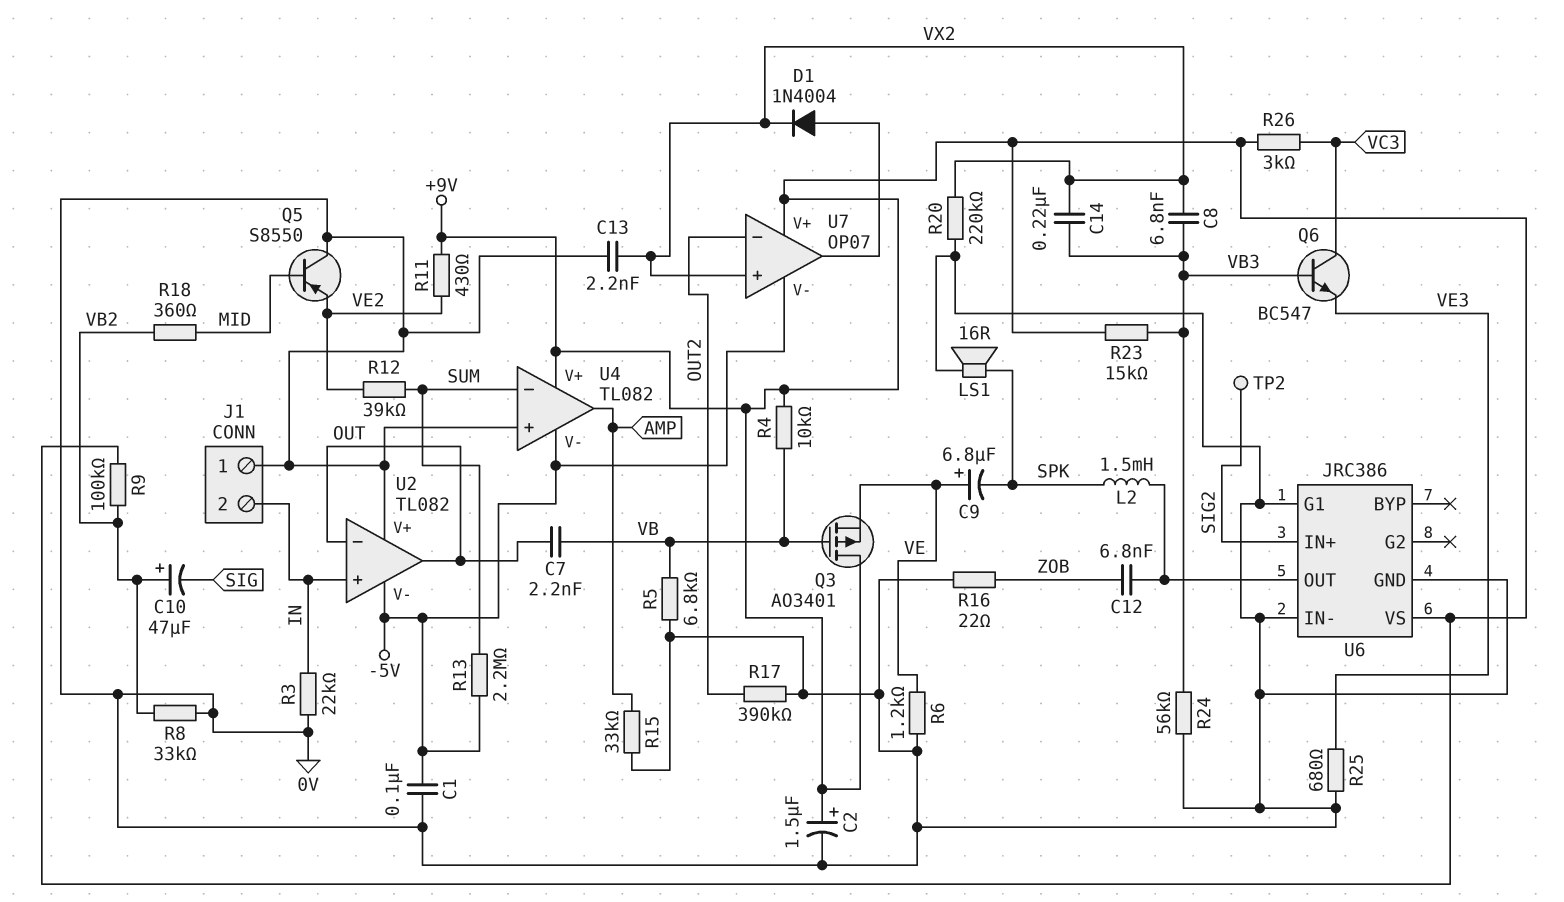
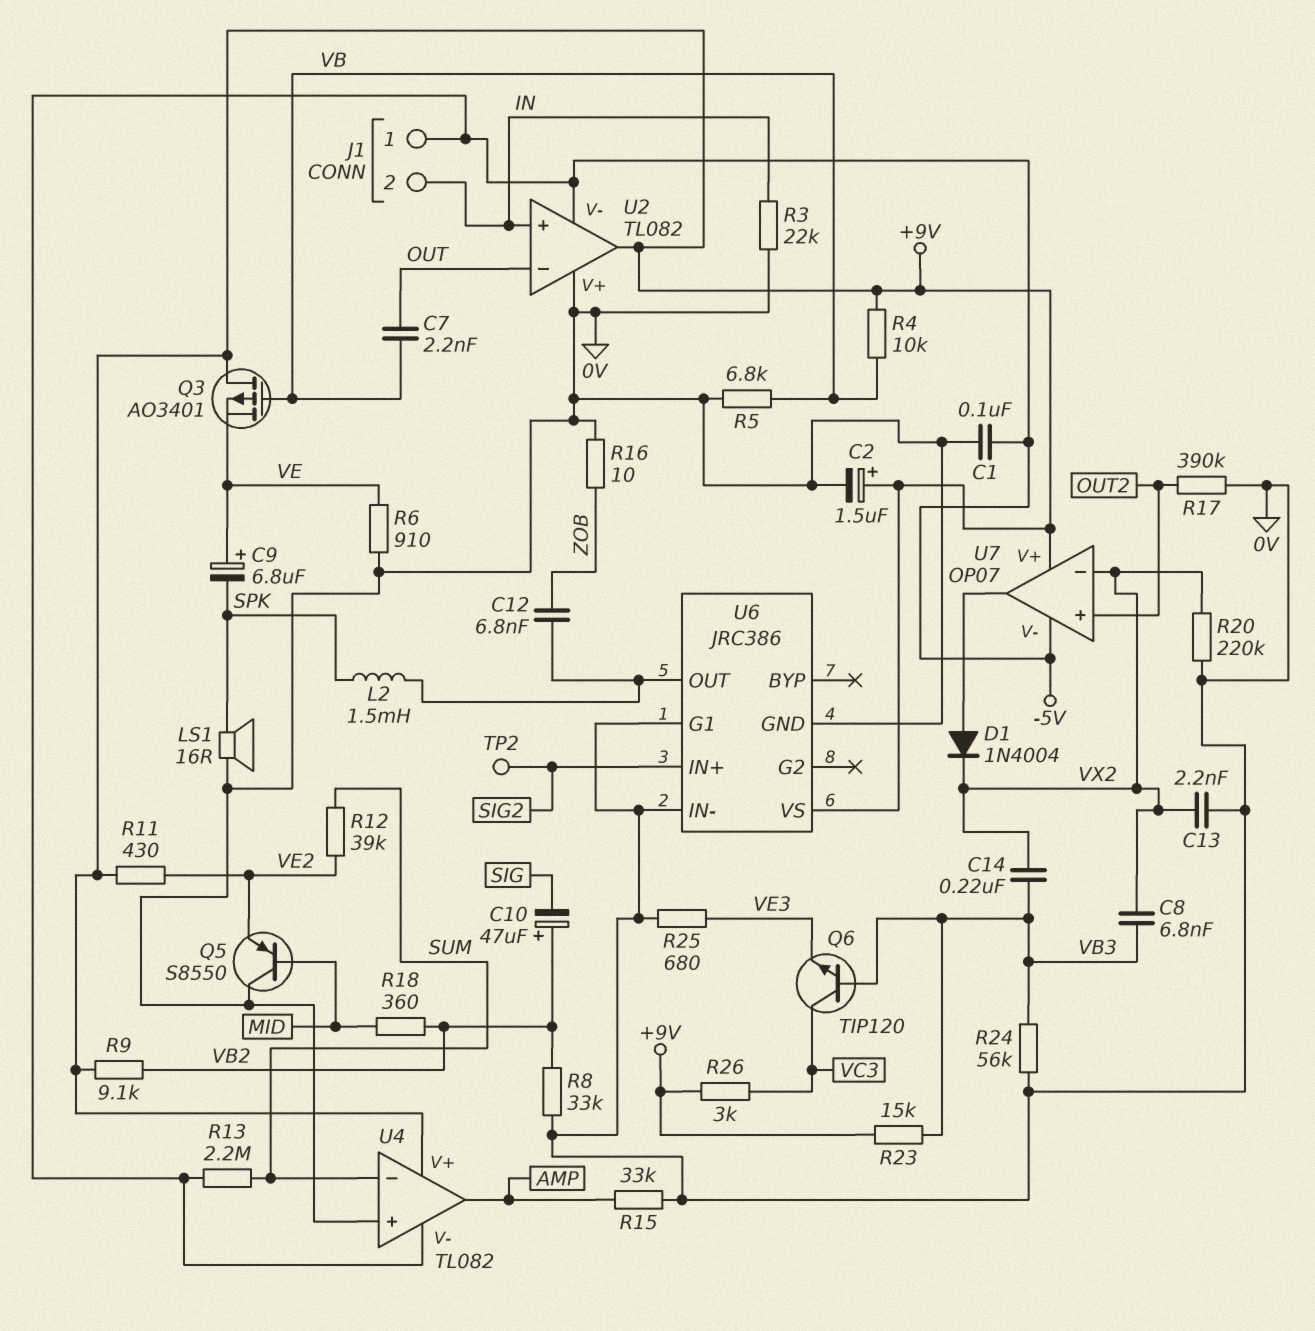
J1 pin 1: 0V -> -5V
Q6: NPN BC547 (B VB3, C VC3, E VE3) -> NPN TIP120 (B VB3, C VC3, E VE3)
R6: 1.2k (0V, VE) -> 910 (0V, VE)
R9: 100k (+9V, VB2) -> 9.1k (+9V, VB2)
R16: 22 (0V, ZOB) -> 10 (0V, ZOB)
U2 pin out: OUT -> +9V
U7 pin in+: VX2 -> OUT2
U7 pin in-: OUT2 -> VX2

